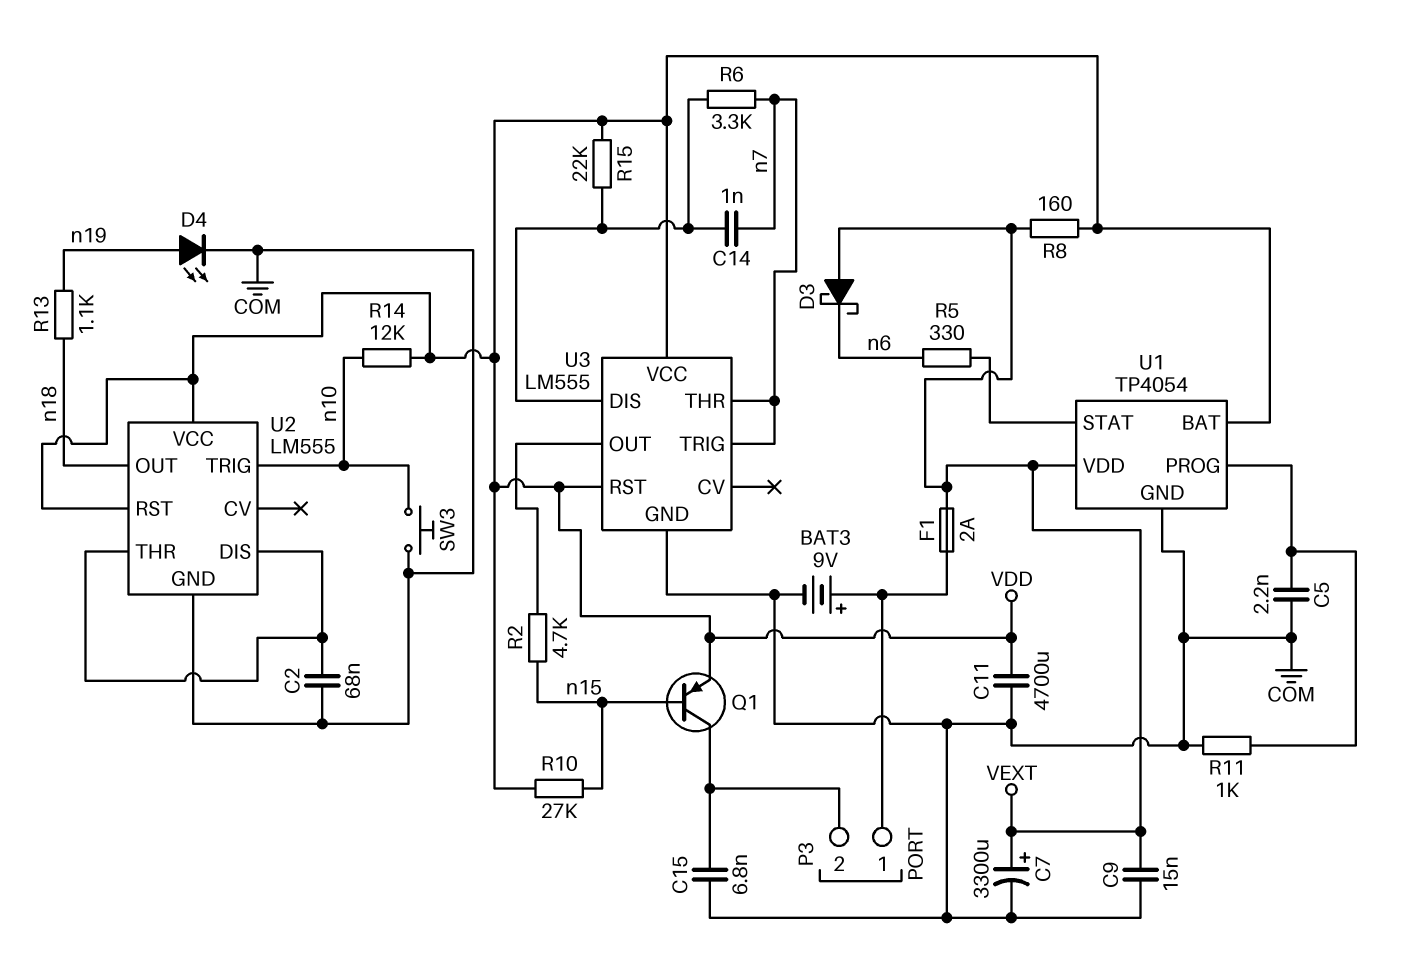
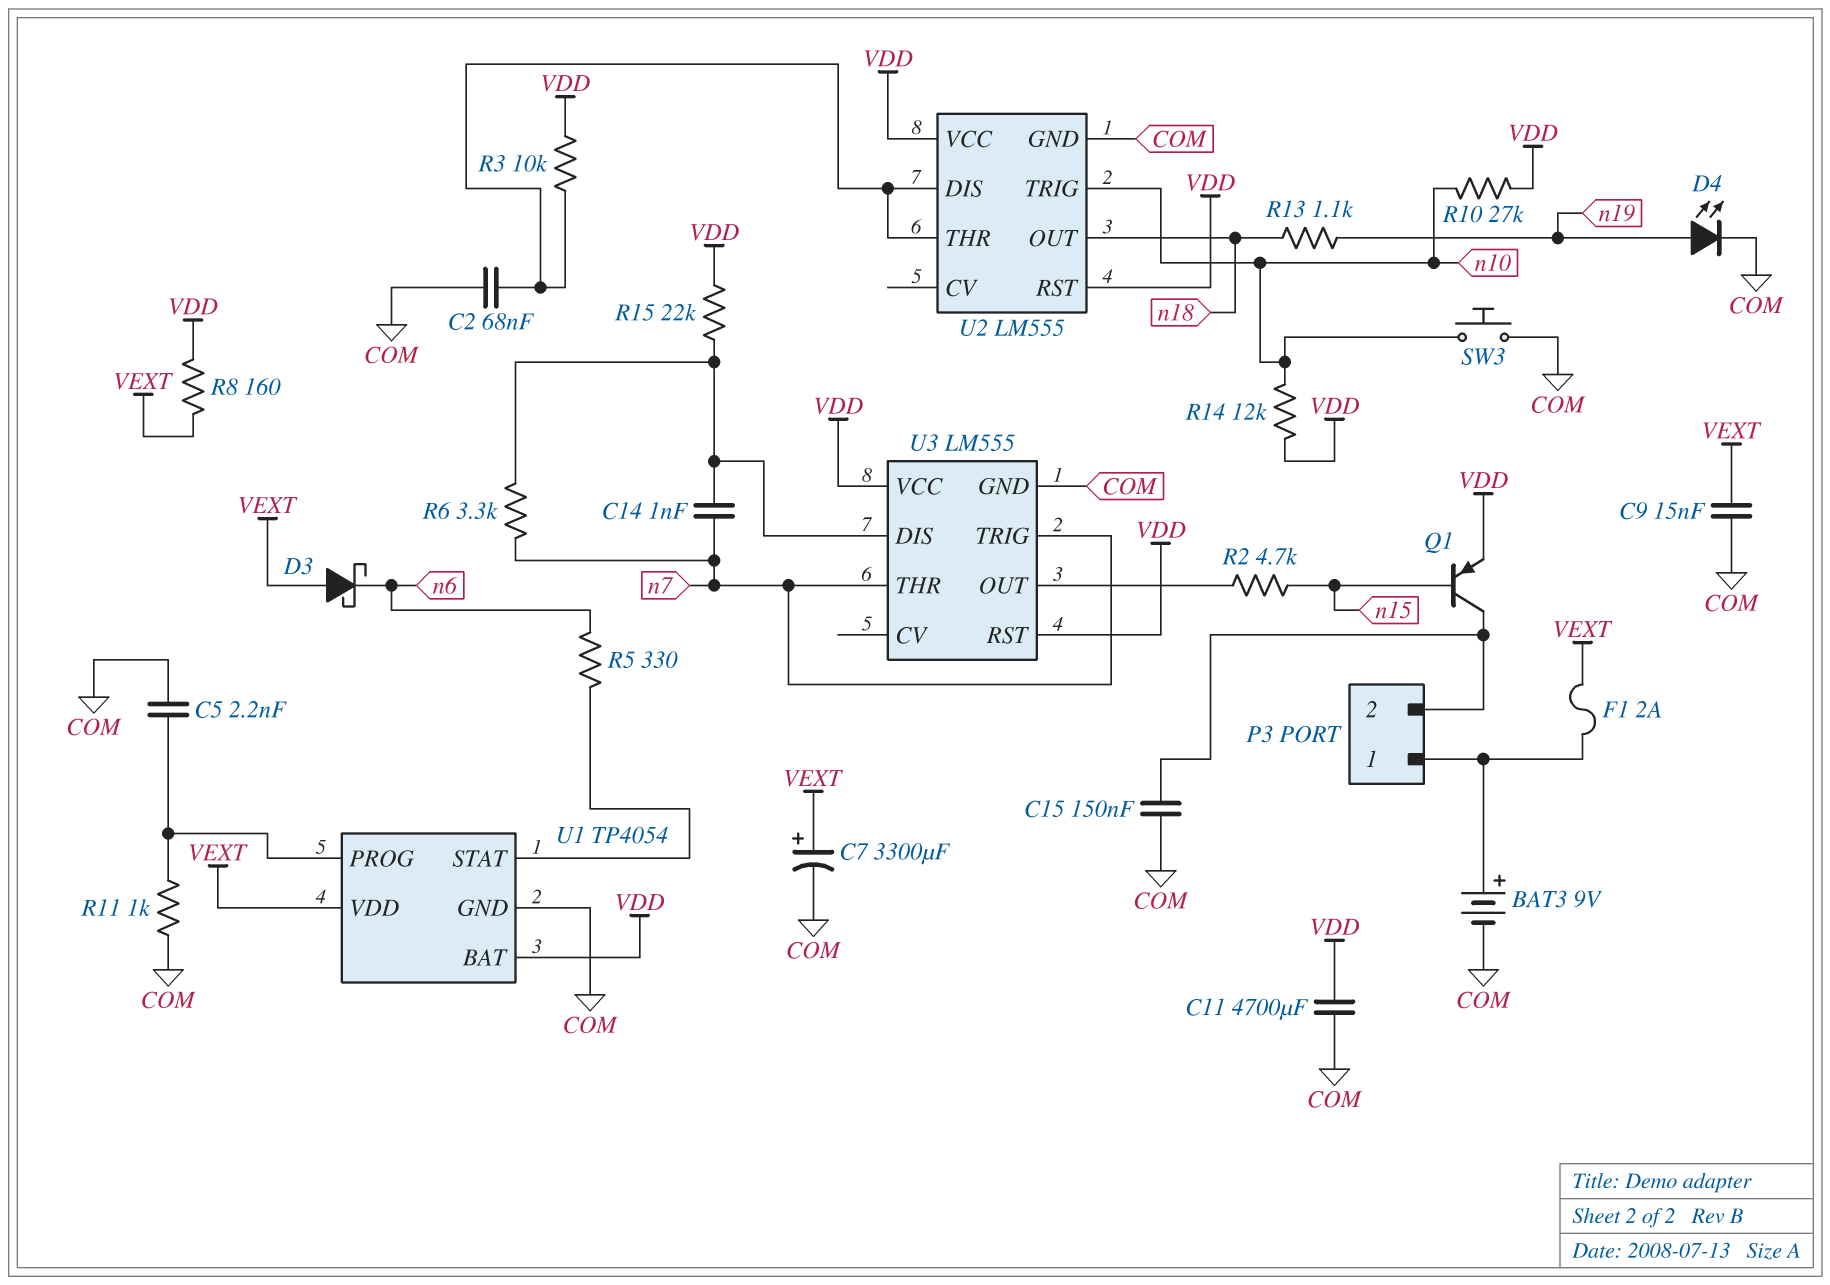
C15: 6.8nF (COM, P3/2) -> 150nF (COM, P3/2)
R3: none -> 10k (U2/DIS, VDD)
R10: 27k (VDD, n15) -> 27k (VDD, n10)

